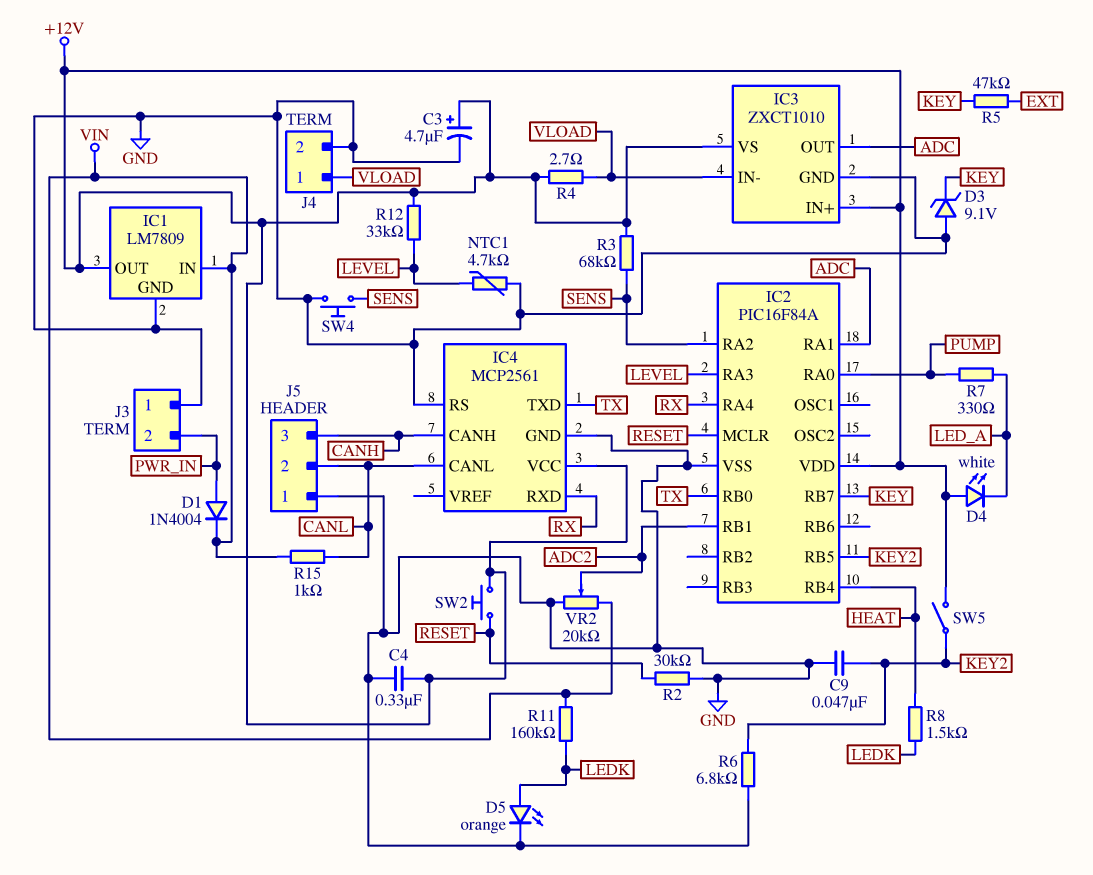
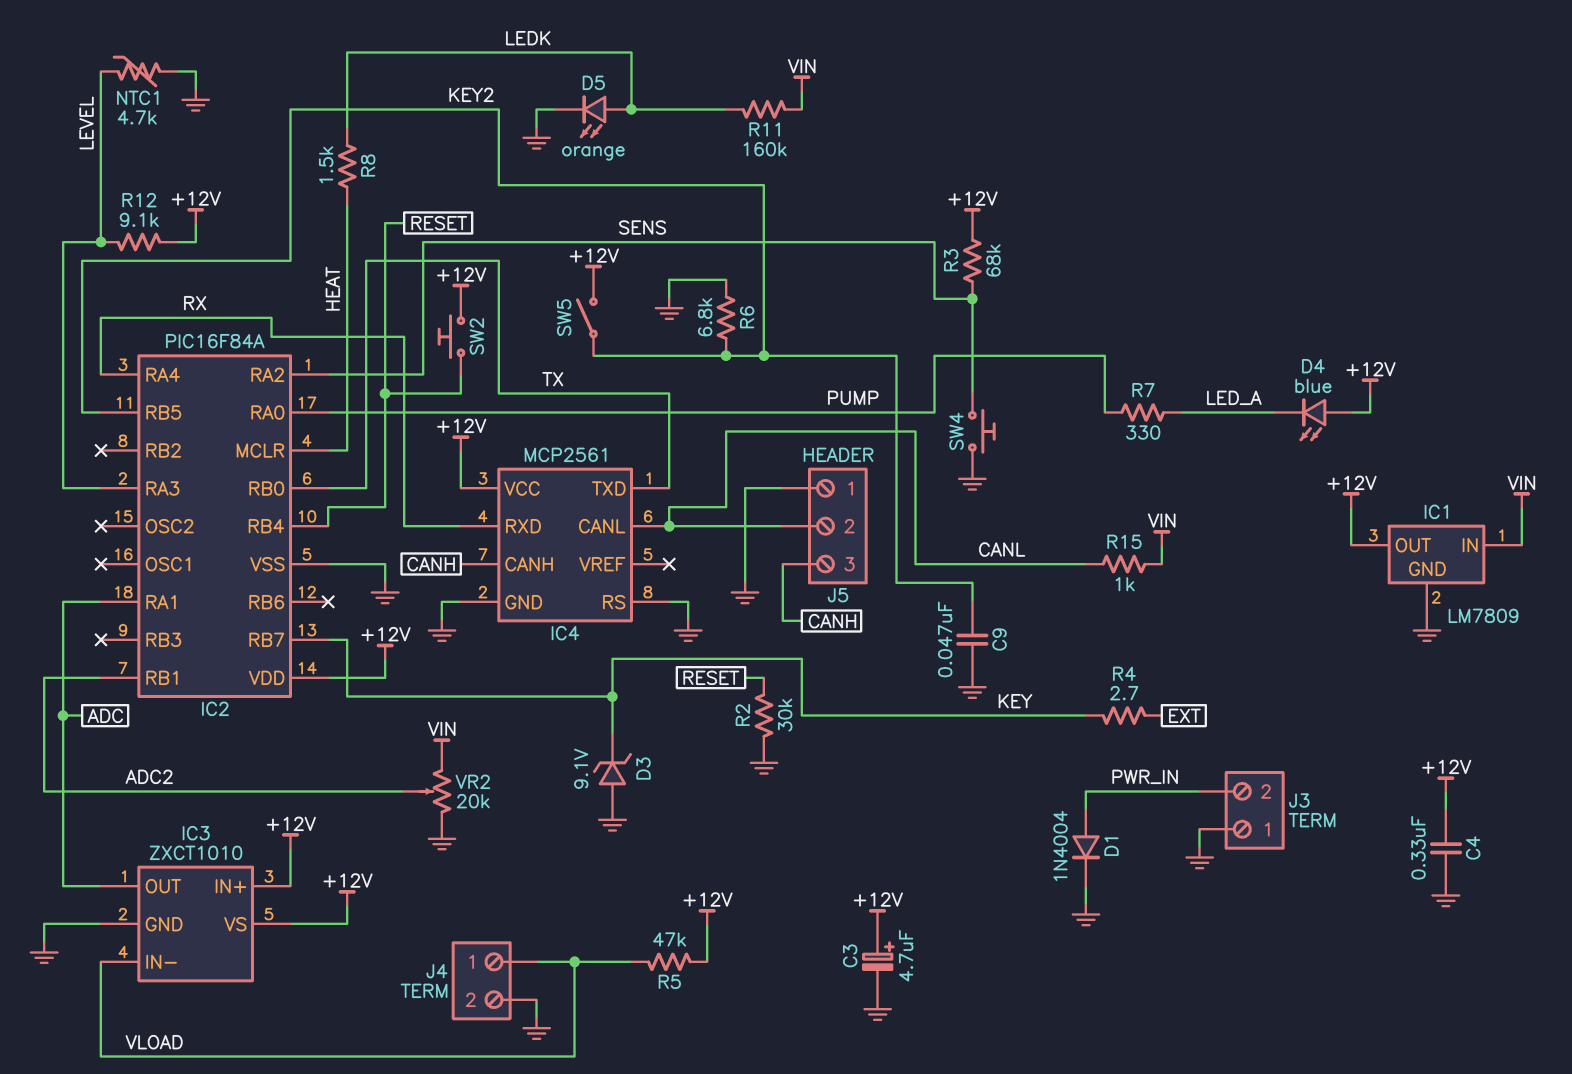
D1: diode 1N4004 (A PWR_IN, K VIN) -> diode 1N4004 (A PWR_IN, K GND)
D4: LED white (A +12V, K LED_A) -> LED blue (A +12V, K LED_A)
IC2 pin MCLR: RESET -> HEAT
IC2 pin RB4: HEAT -> RESET
R4: 2.7 (+12V, VLOAD) -> 2.7 (EXT, KEY)
R5: 47k (EXT, KEY) -> 47k (+12V, VLOAD)
R12: 33k (+12V, LEVEL) -> 9.1k (+12V, LEVEL)

